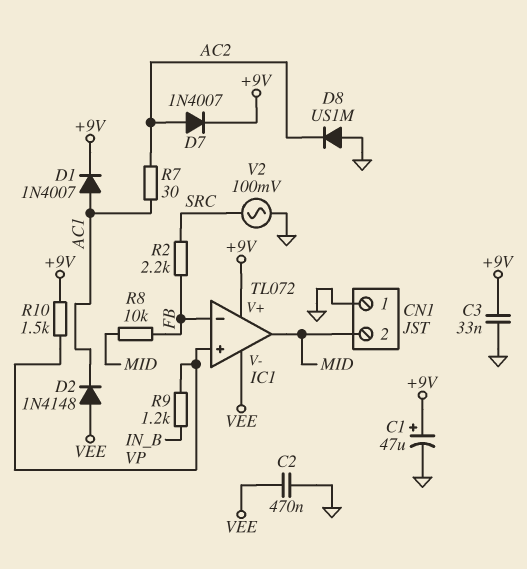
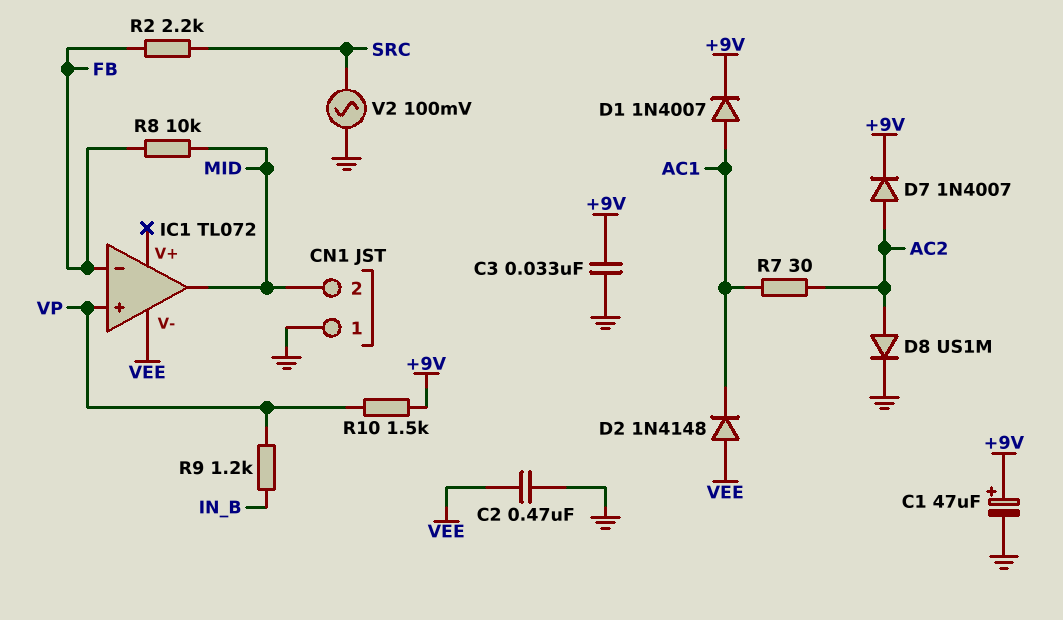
D8: diode US1M (A GND, K AC2) -> diode US1M (A AC2, K GND)
IC1 pin V+: +9V -> none

